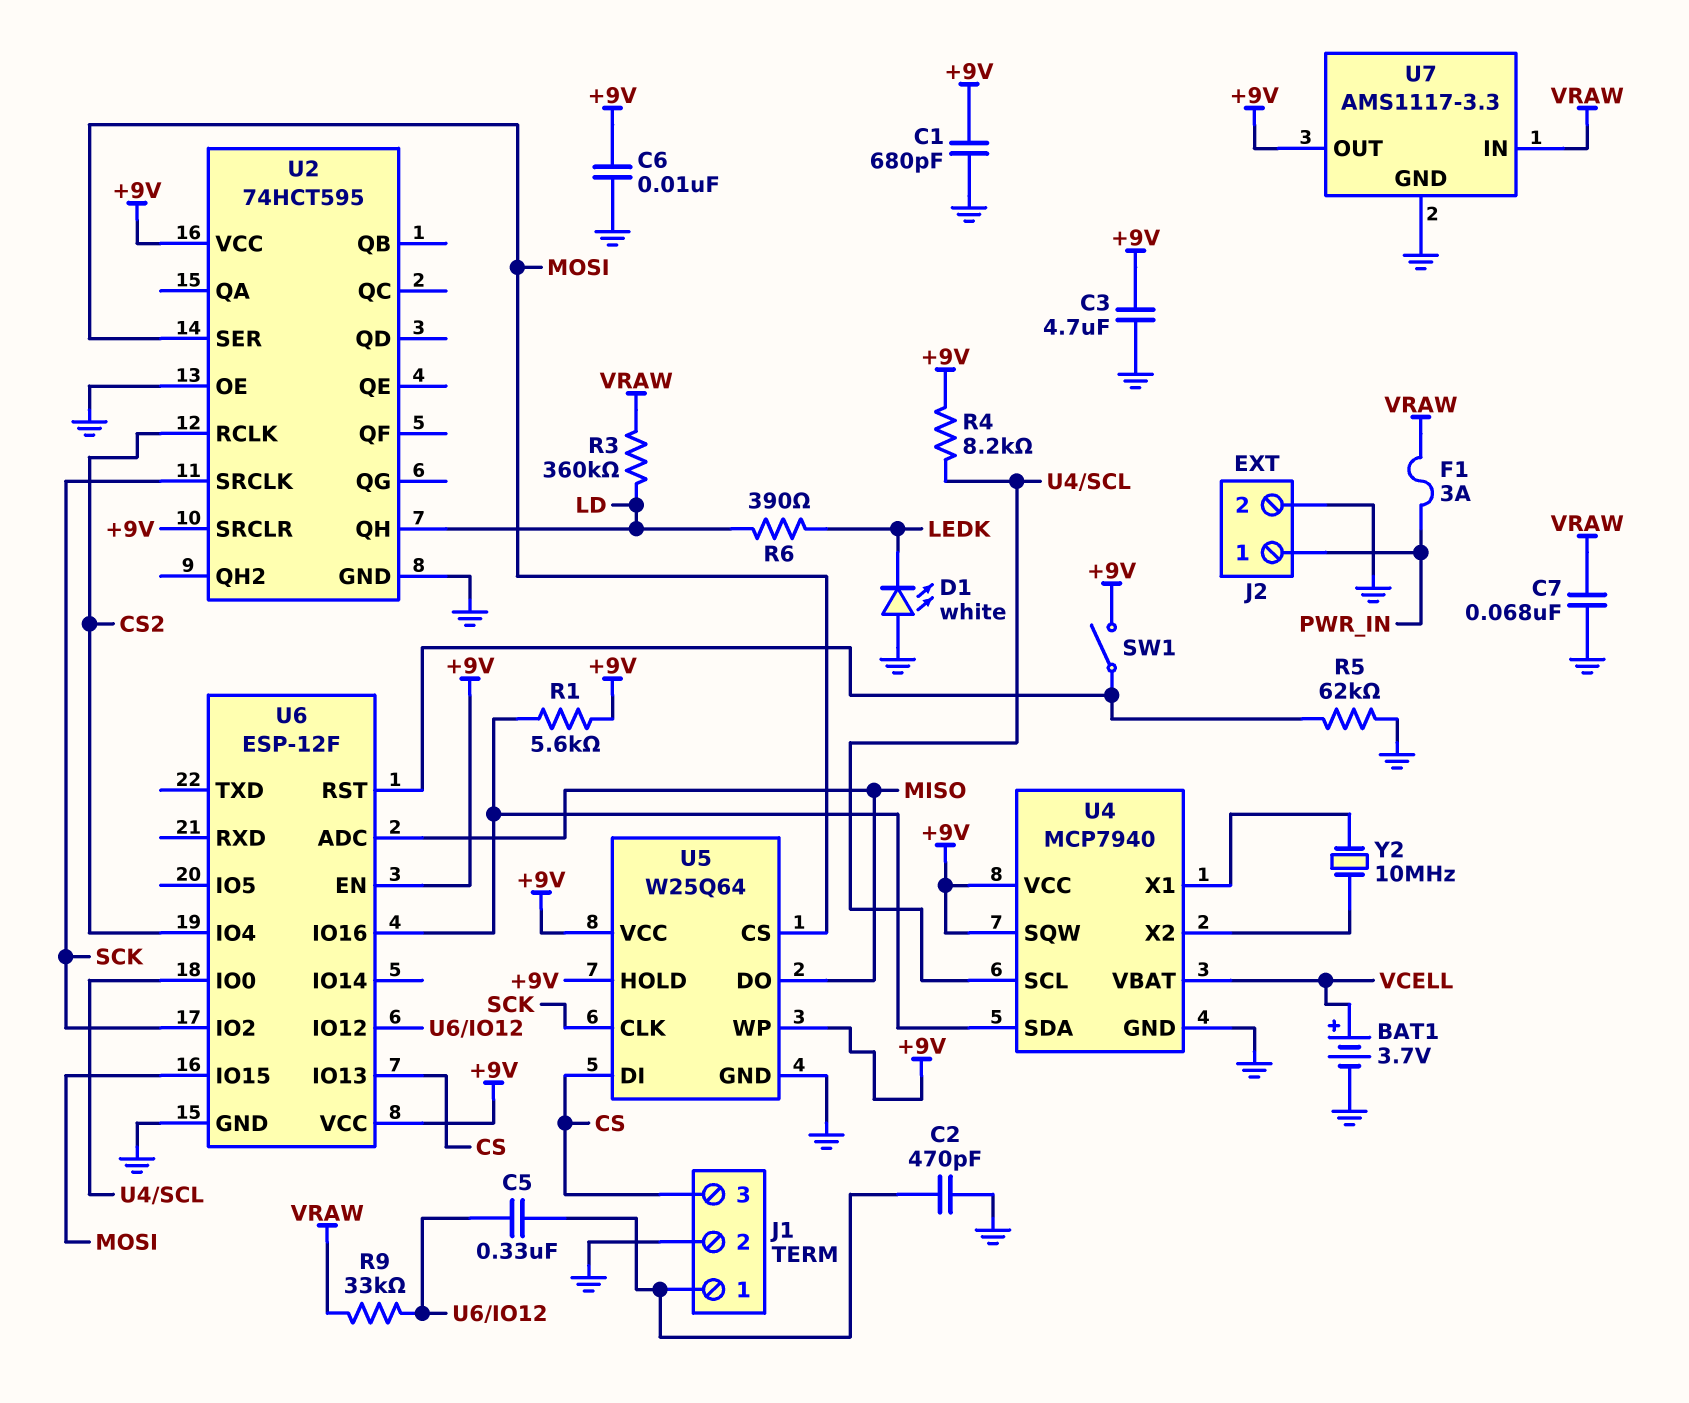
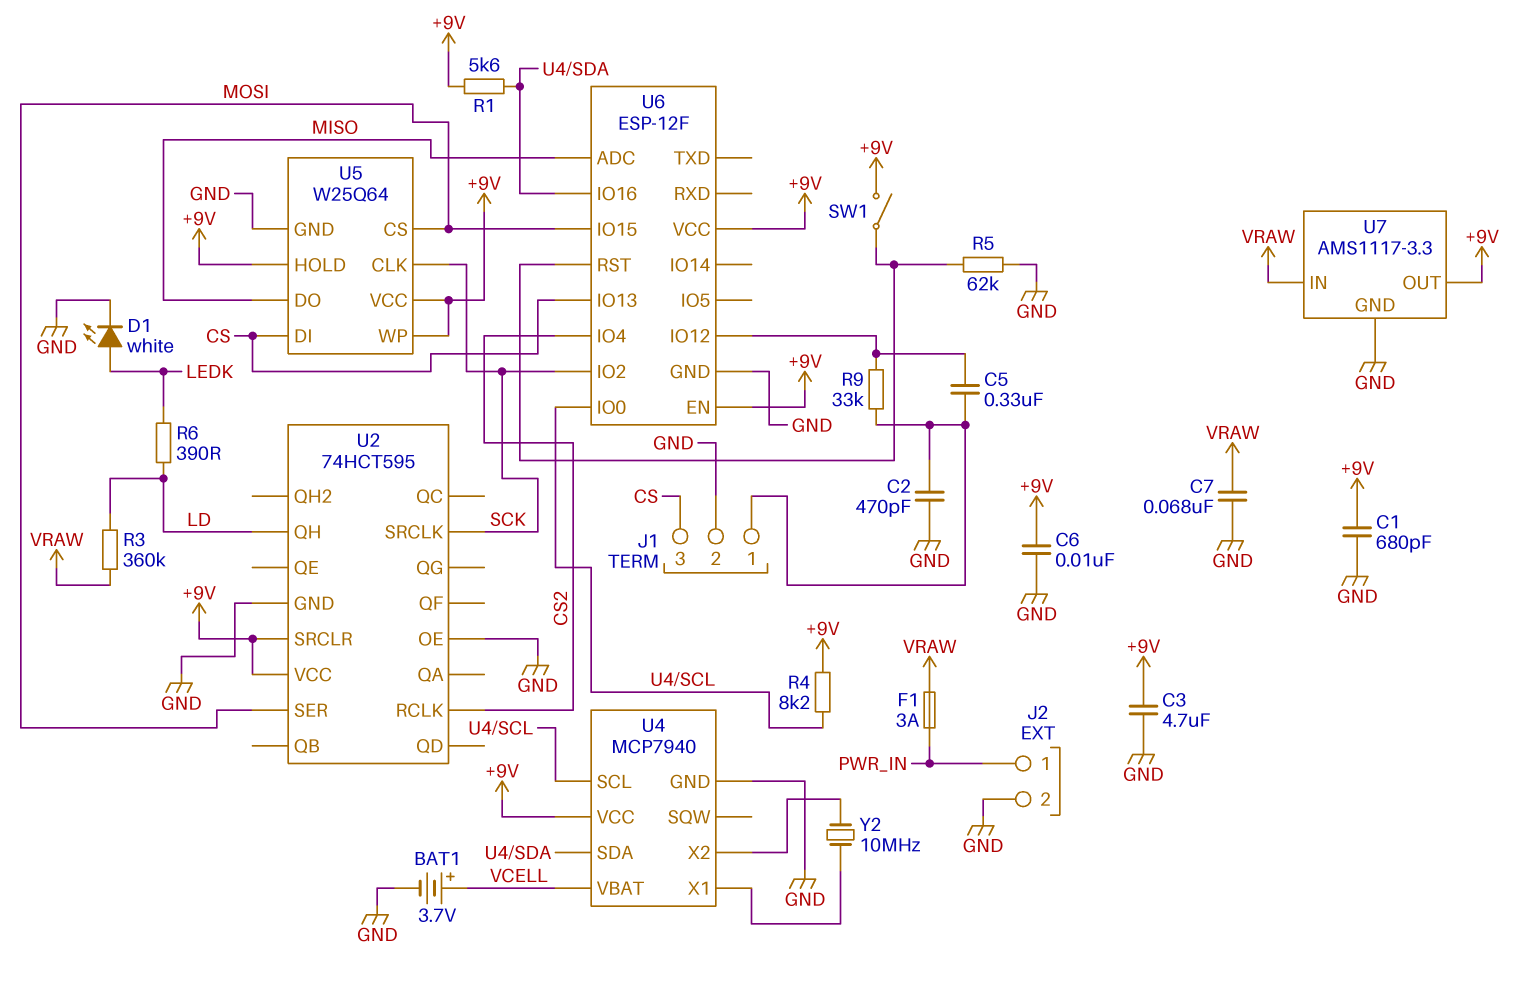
D1: LED white (A GND, K LEDK) -> LED white (A LEDK, K GND)
R9: 33k (U6/IO12, VRAW) -> 33k (J1/1, U6/IO12)
U4 pin SQW: +9V -> none

